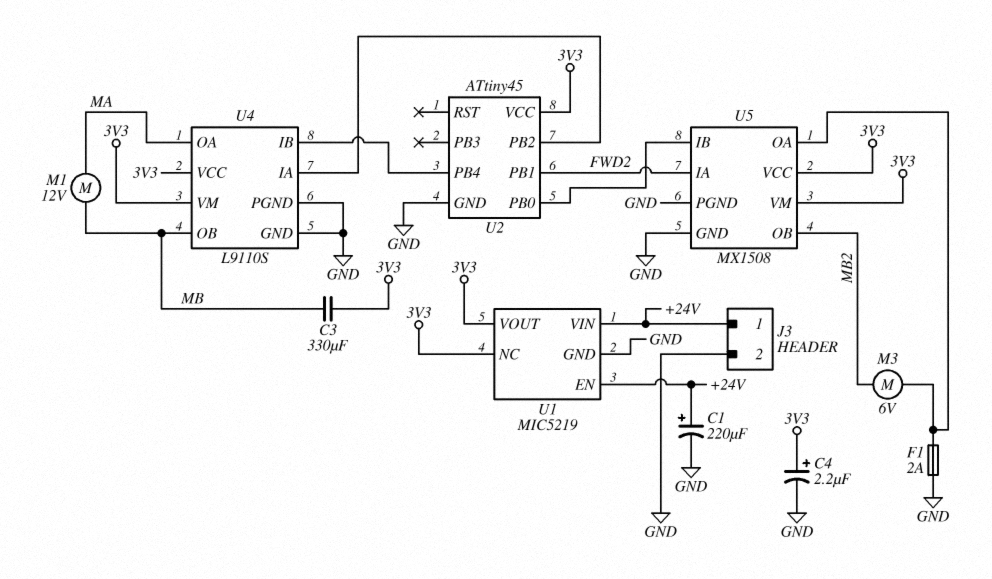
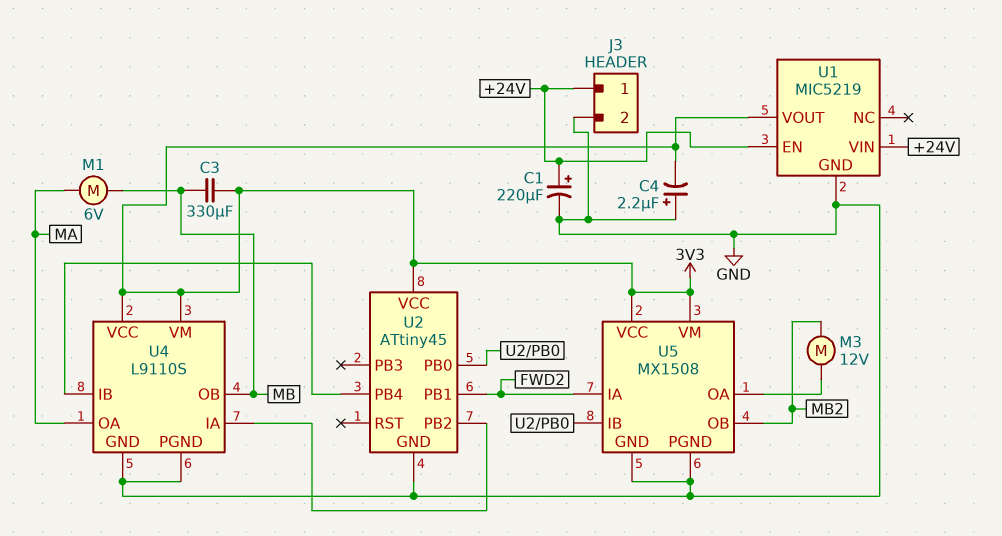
C4: 2.2uF (plus 3V3, minus GND) -> 2.2uF (plus GND, minus 3V3)
F1: 2A (GND, U5/OA) -> none
M1: motor 12V (MA, MB) -> motor 6V (MA, MB)
M3: motor 6V (MB2, U5/OA) -> motor 12V (MB2, U5/OA)
U1 pin NC: 3V3 -> none

